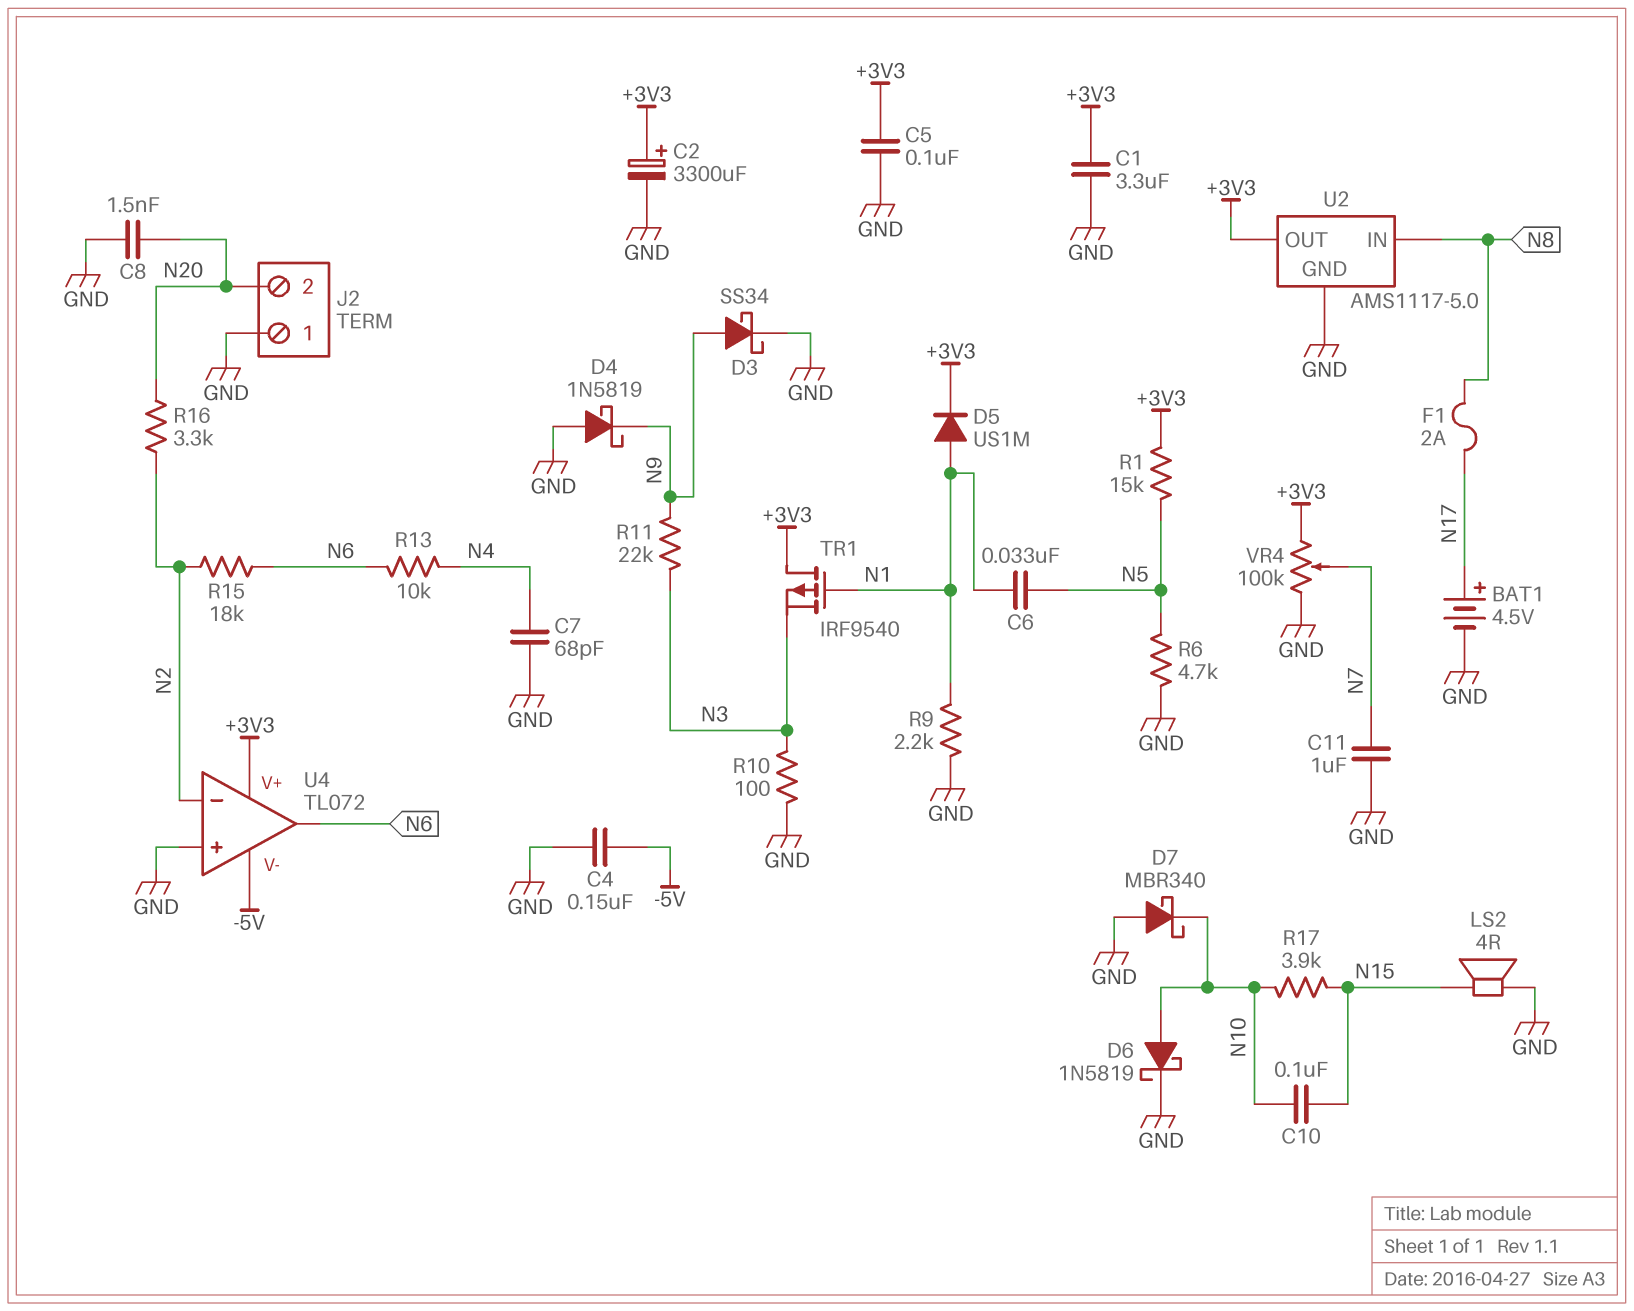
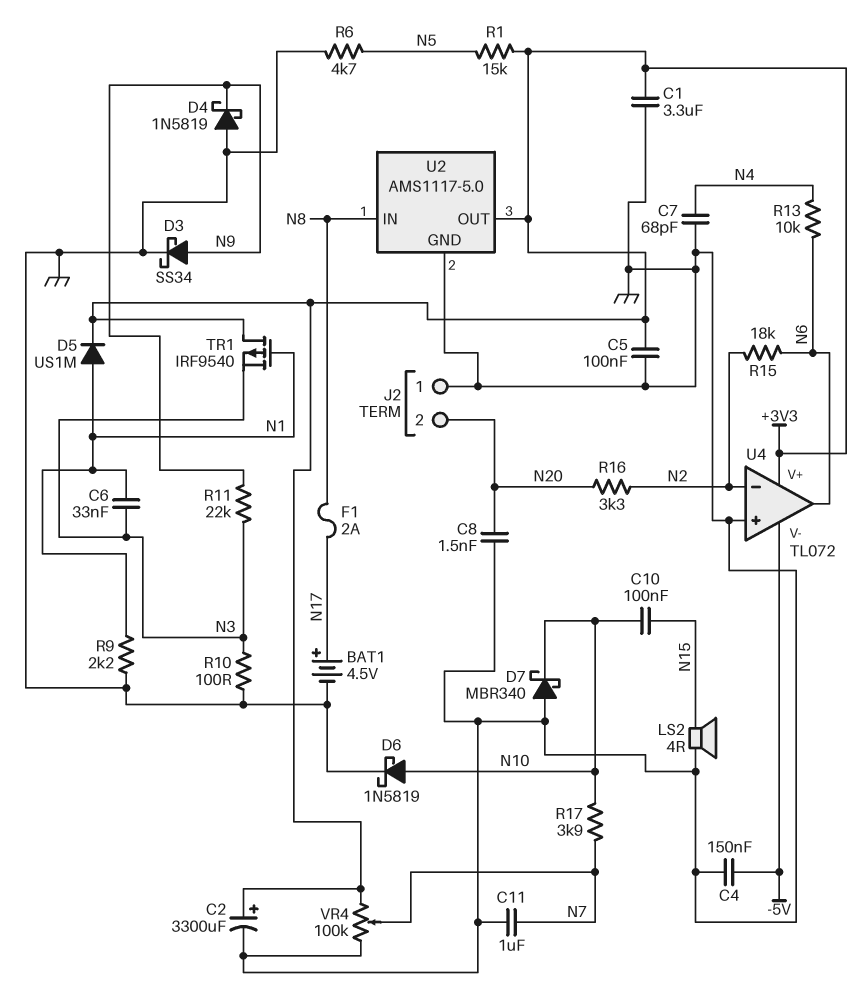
C6: 33nF (N1, N5) -> 33nF (N1, N3)
R17: 3.9k (N10, N15) -> 3.9k (N7, N10)

